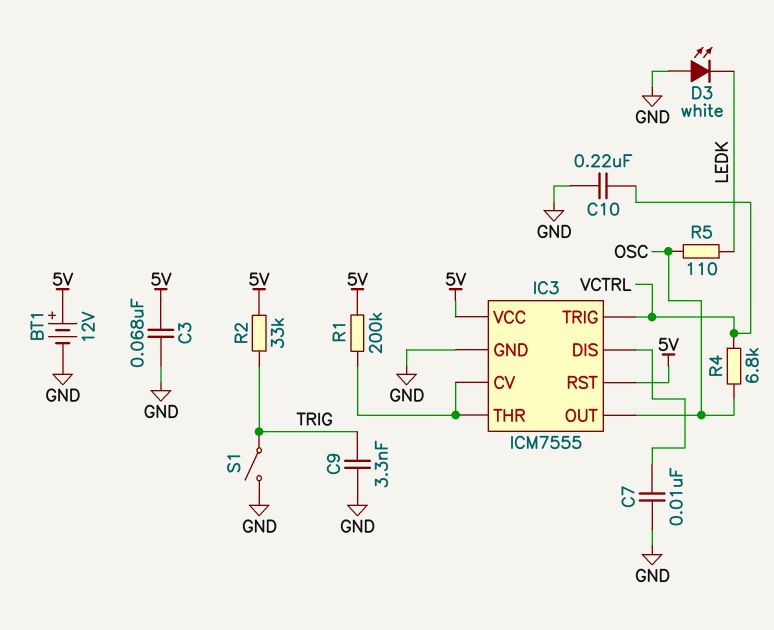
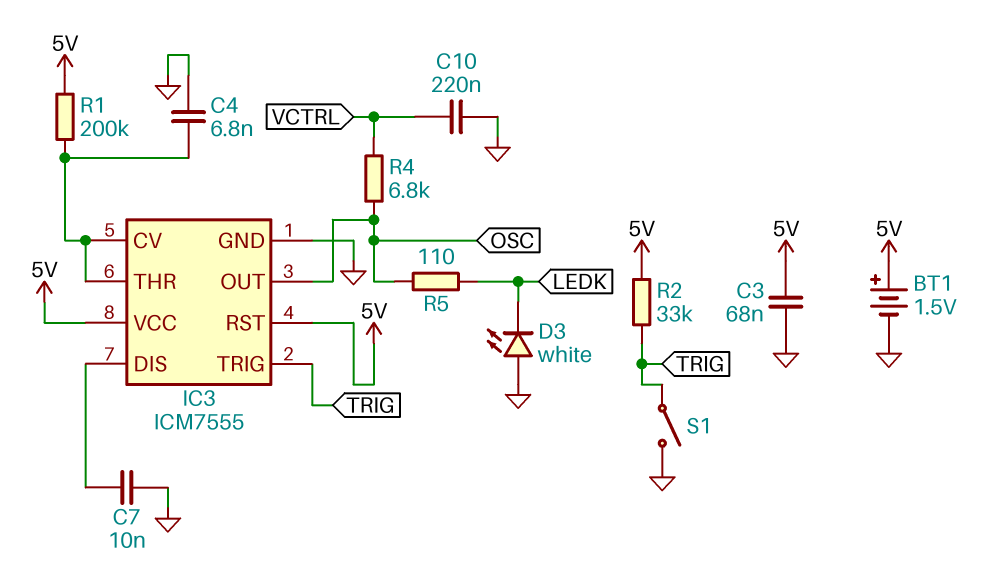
BT1: 12V (plus 5V, minus GND) -> 1.5V (plus 5V, minus GND)
C4: none -> 6.8nF (GND, IC3/CV)
C9: 3.3nF (GND, TRIG) -> none
IC3 pin TRIG: VCTRL -> TRIG

